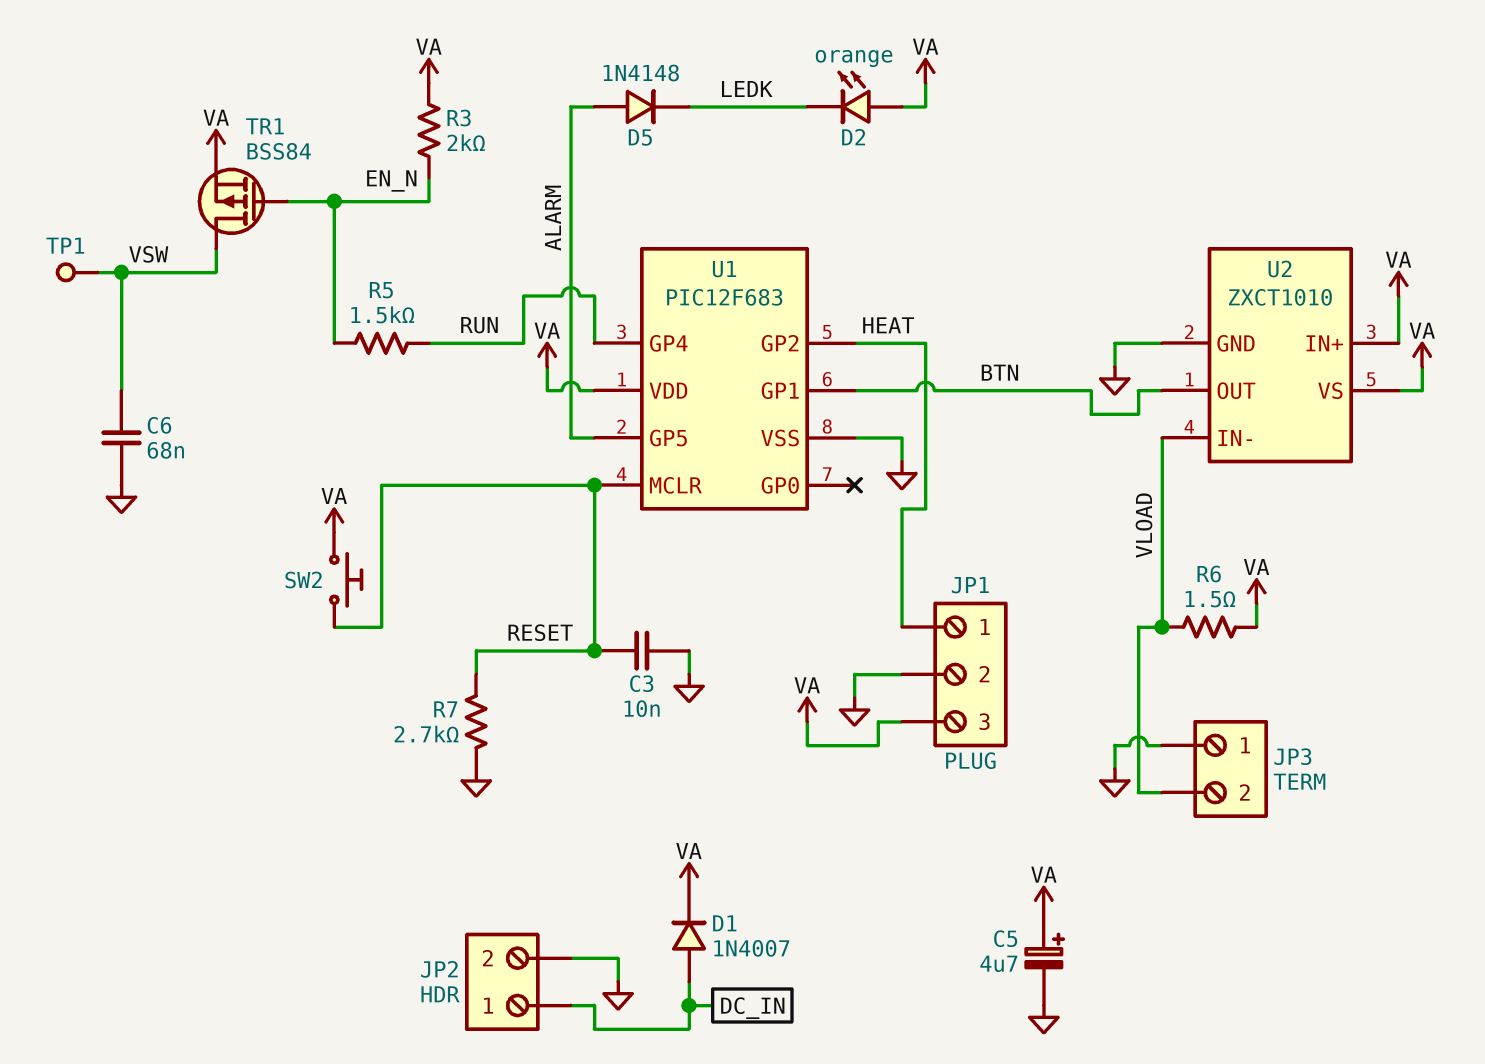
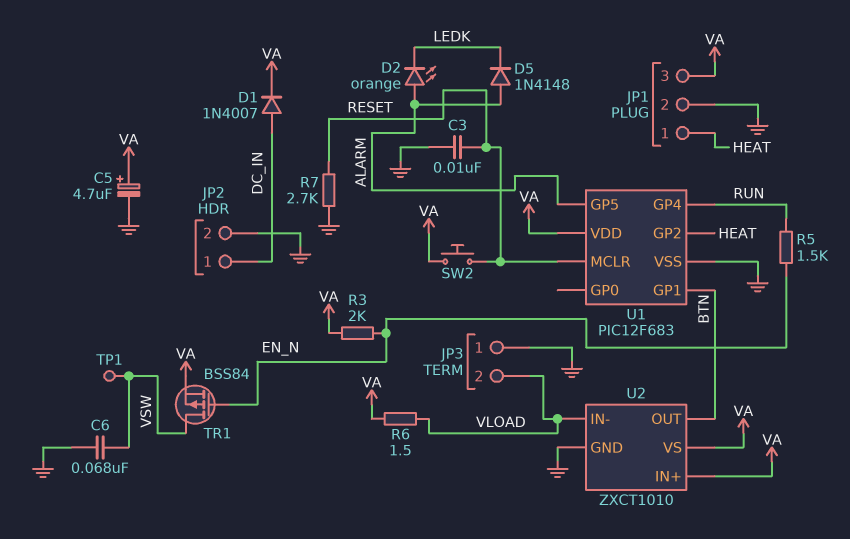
D2: LED orange (A VA, K LEDK) -> LED orange (A ALARM, K LEDK)

